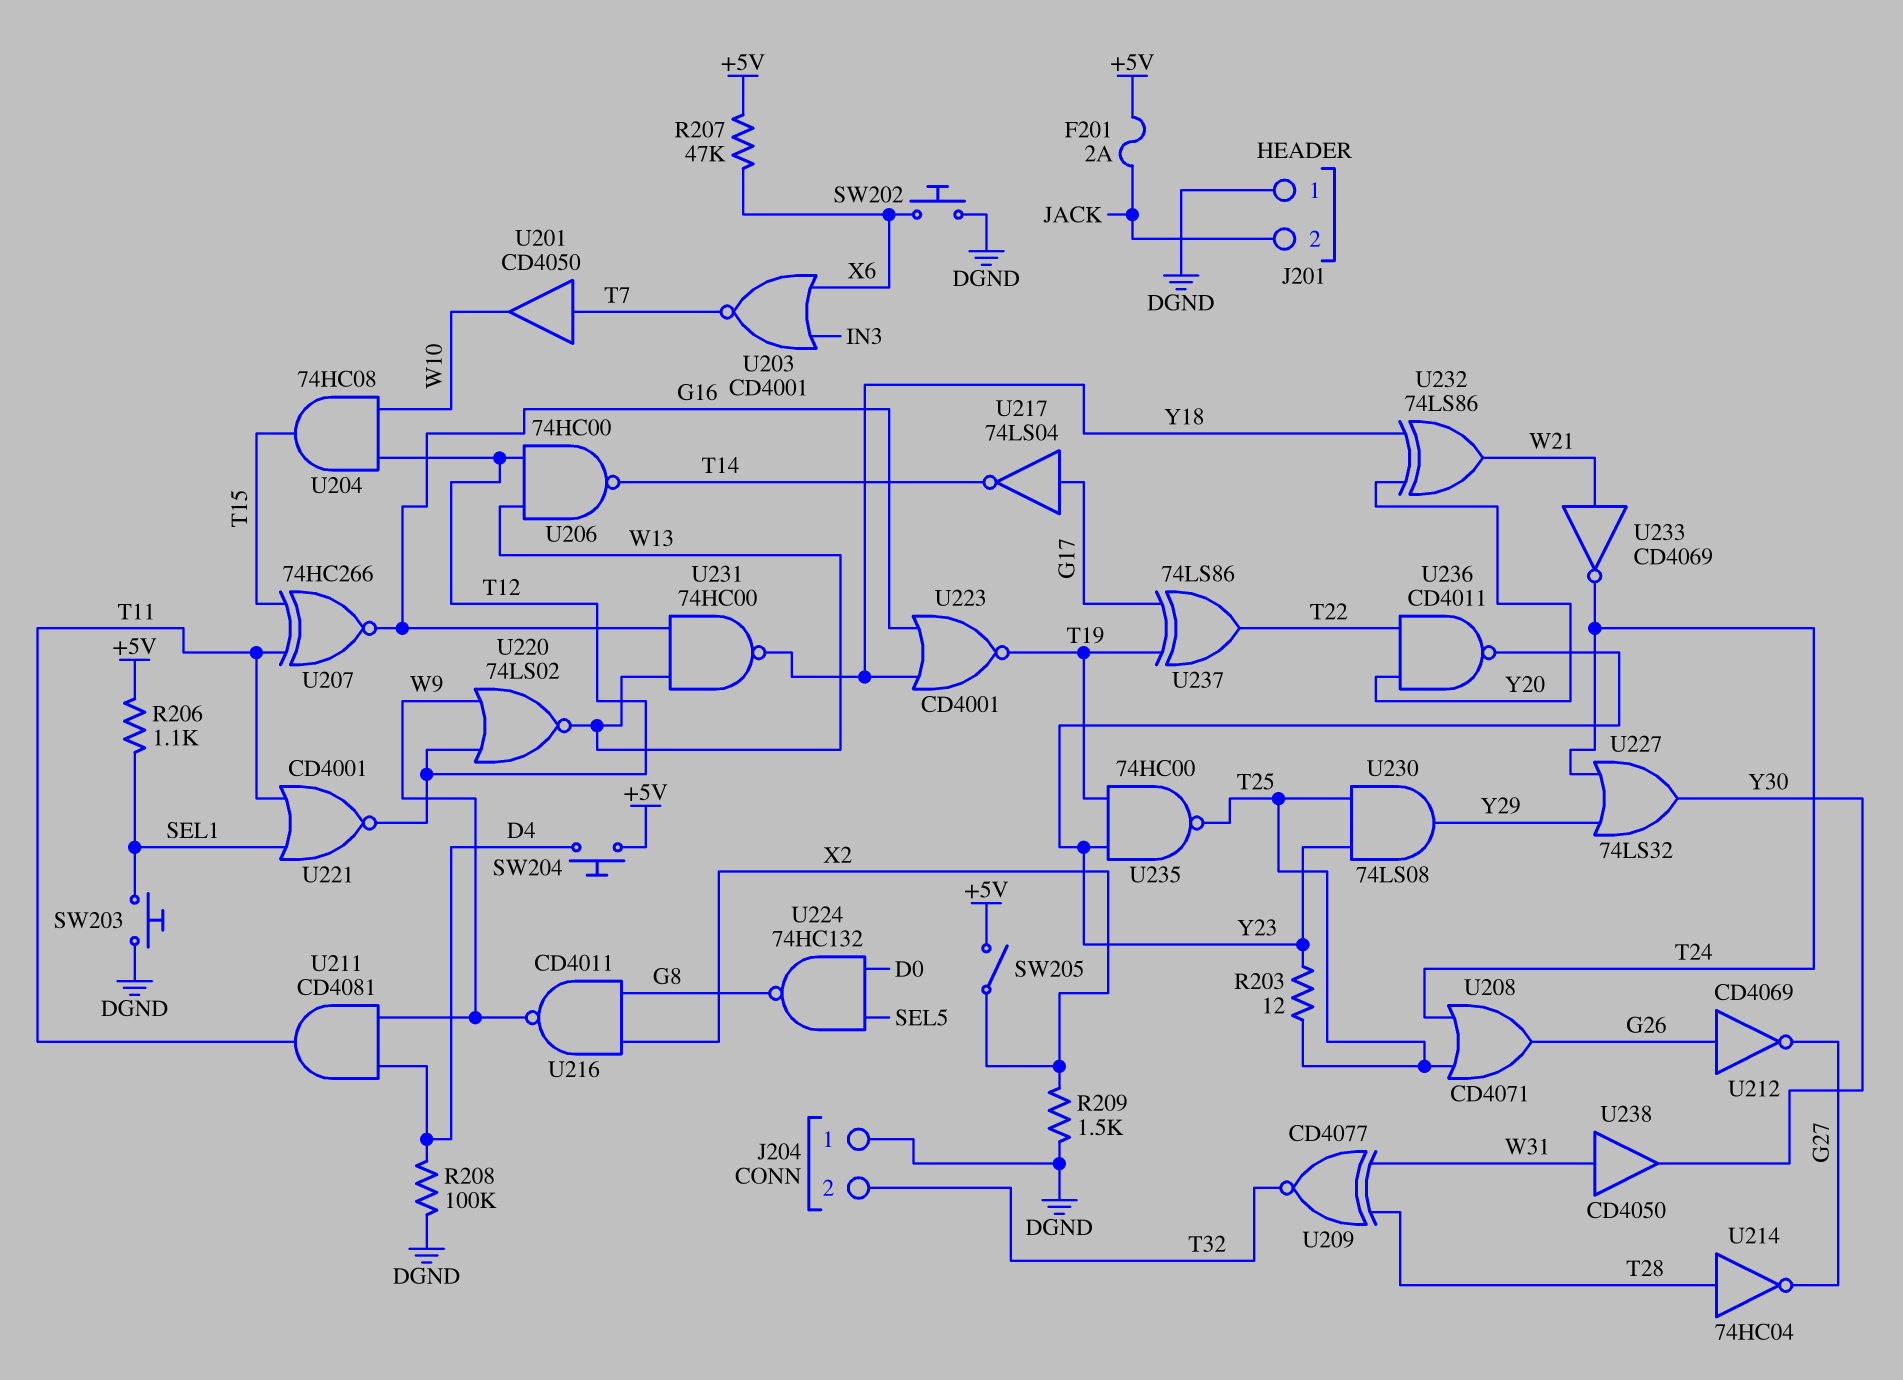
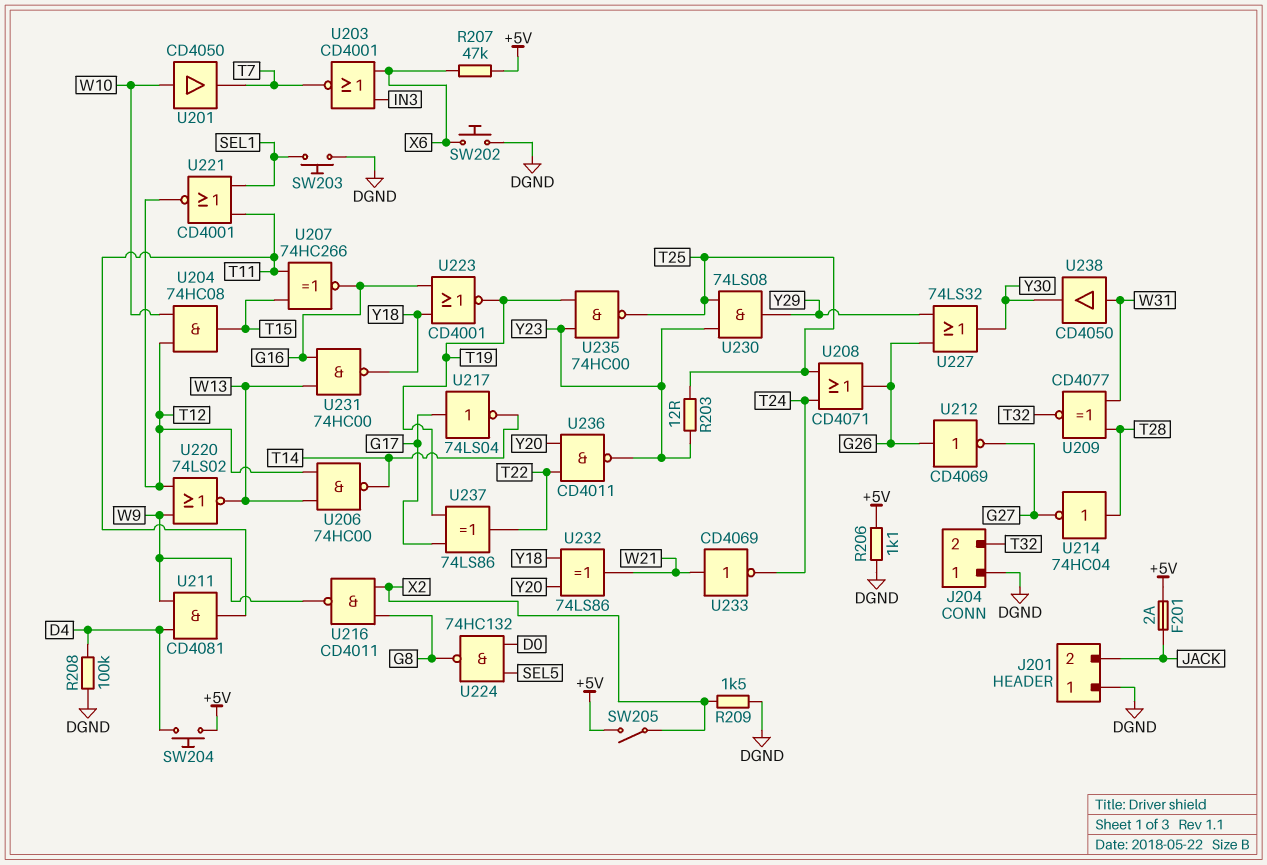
R206: 1.1k (+5V, SEL1) -> 1.1k (+5V, DGND)
U201: buffer CD4050 (in T7, out W10) -> buffer CD4050 (in W10, out T7)
U227: OR 74LS32 (in T24, in Y29, out Y30) -> OR 74LS32 (in G26, in Y29, out Y30)

